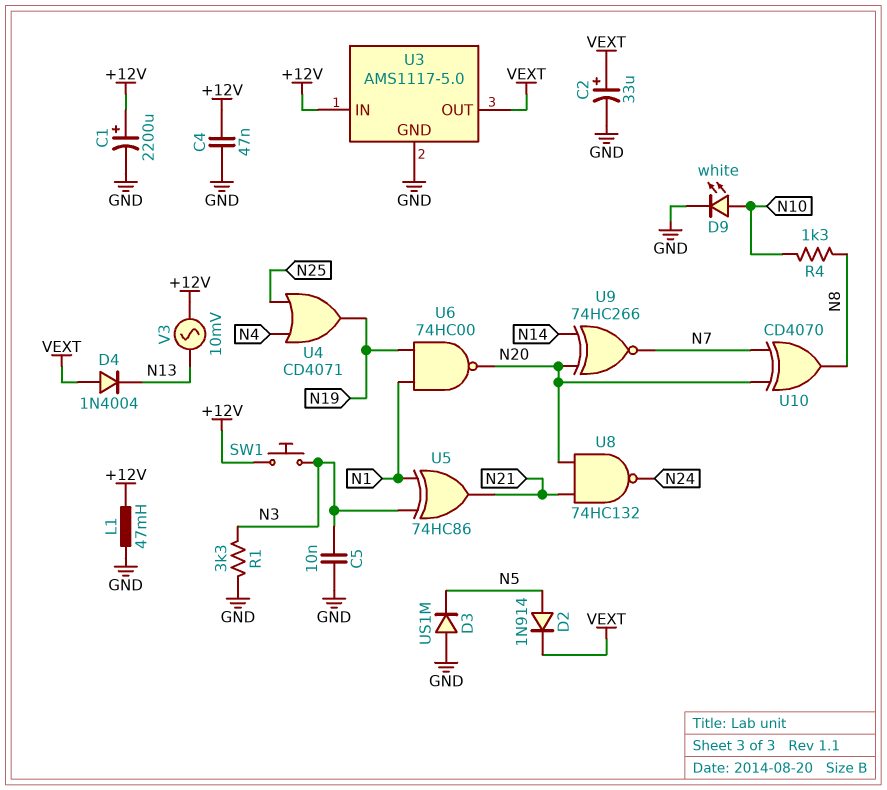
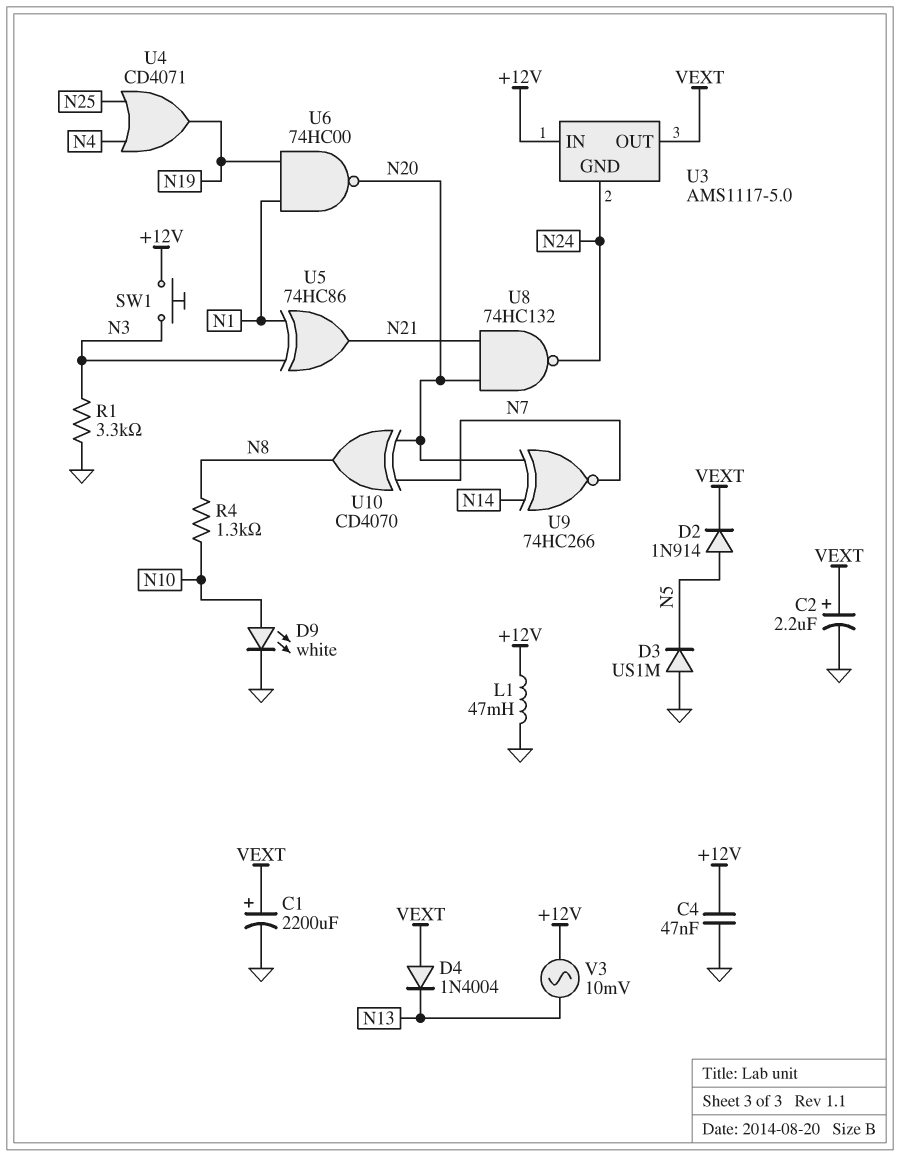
C1: 2200uF (plus +12V, minus GND) -> 2200uF (plus VEXT, minus GND)
C2: 33uF (plus VEXT, minus GND) -> 2.2uF (plus VEXT, minus GND)
C5: 10nF (GND, N3) -> none
U3 pin GND: GND -> N24

